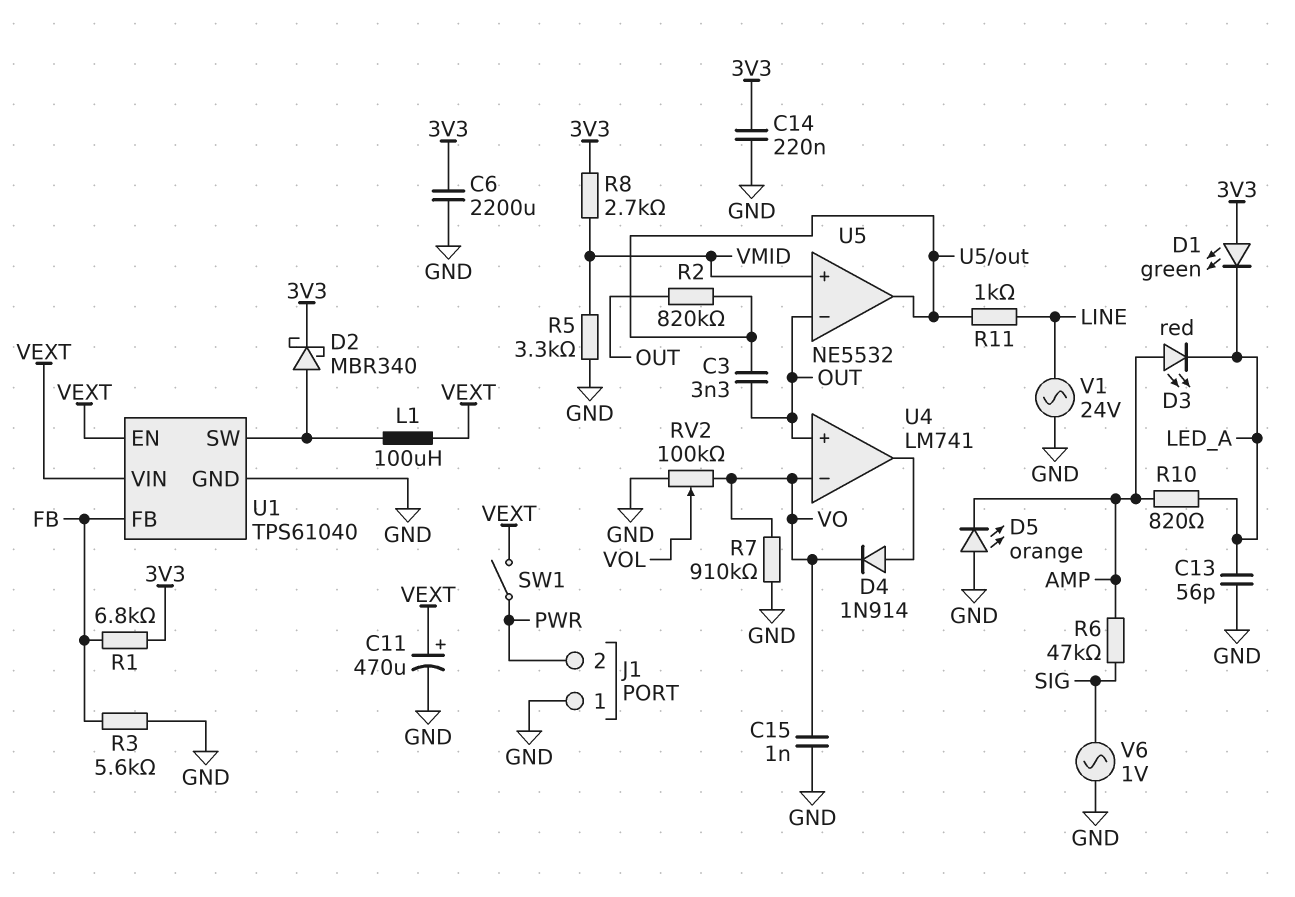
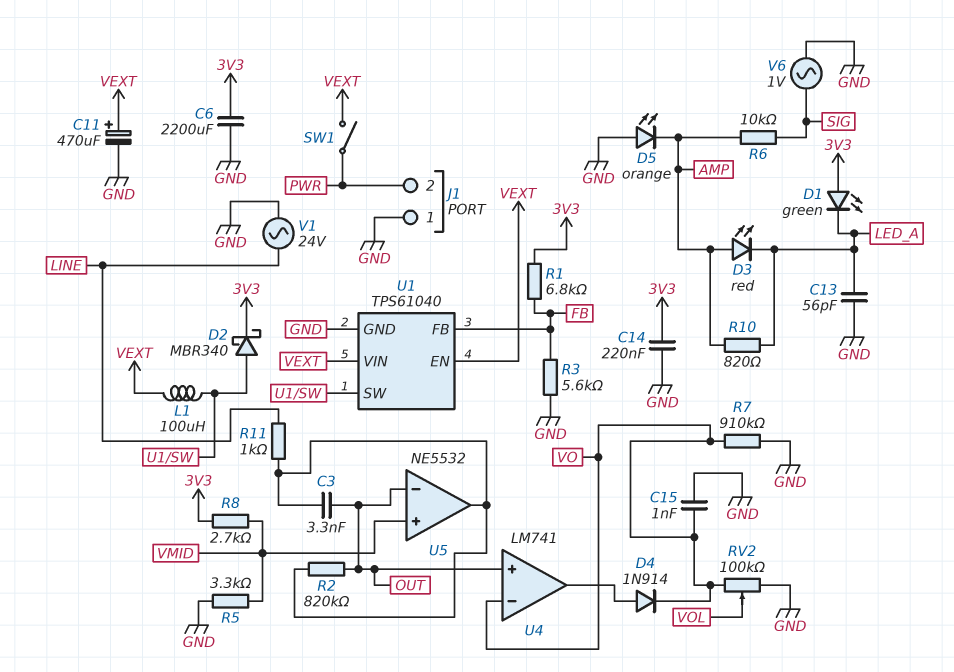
R6: 47k (AMP, SIG) -> 10k (AMP, SIG)

